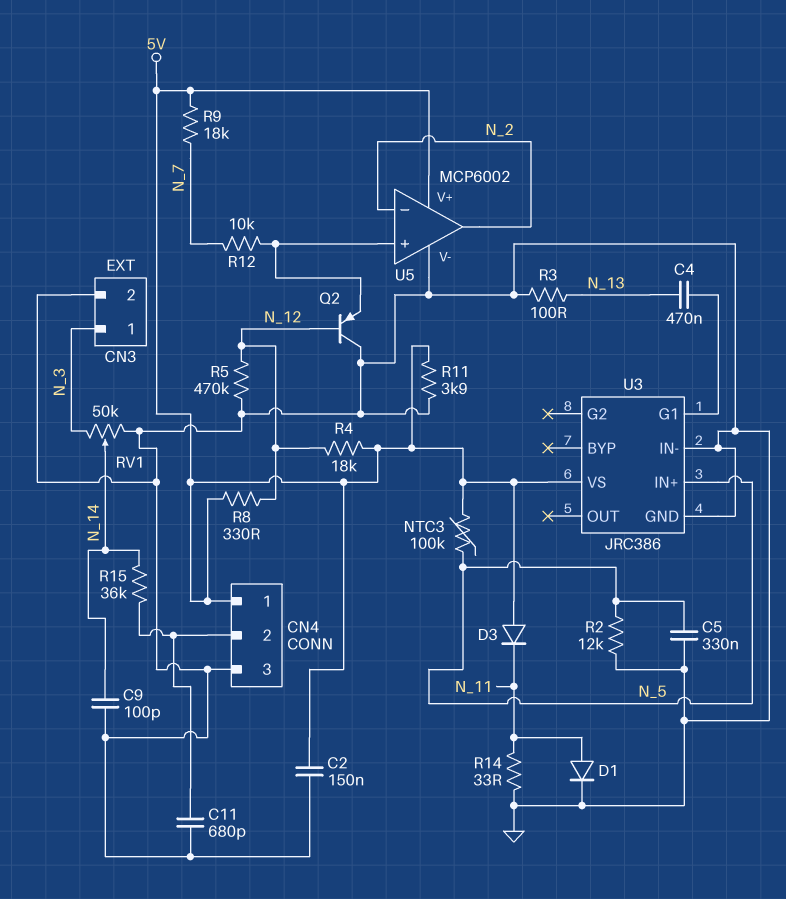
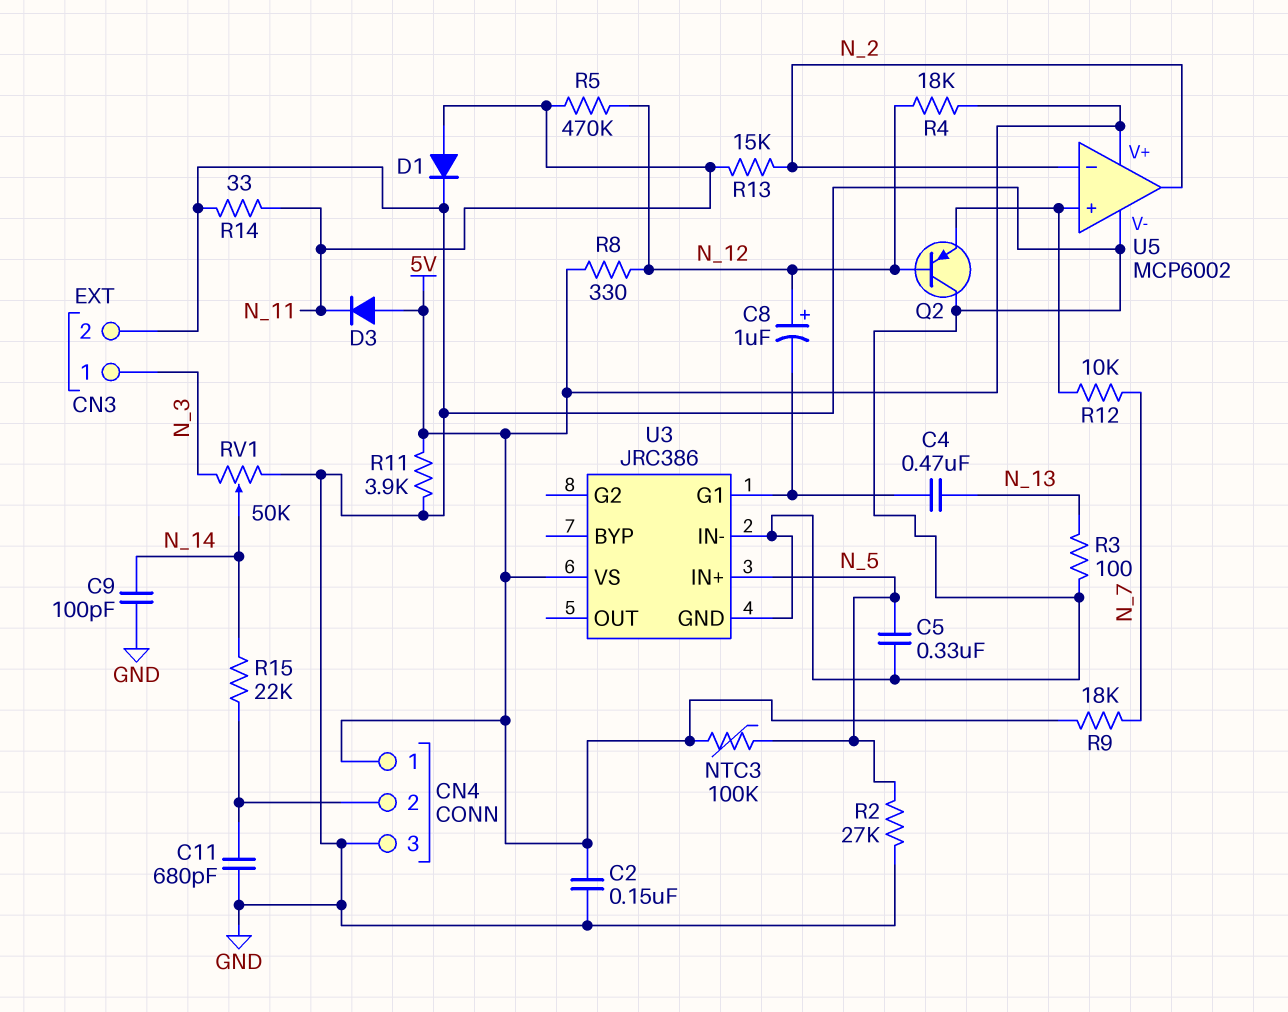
C8: none -> 1uF (plus N_12, minus U3/G1)
R2: 12k (GND, N_5) -> 27k (GND, N_5)
R5: 470k (GND, N_12) -> 470k (N_11, N_12)
R13: none -> 15k (N_2, N_11)
R15: 36k (CN4/2, N_14) -> 22k (CN4/2, N_14)

